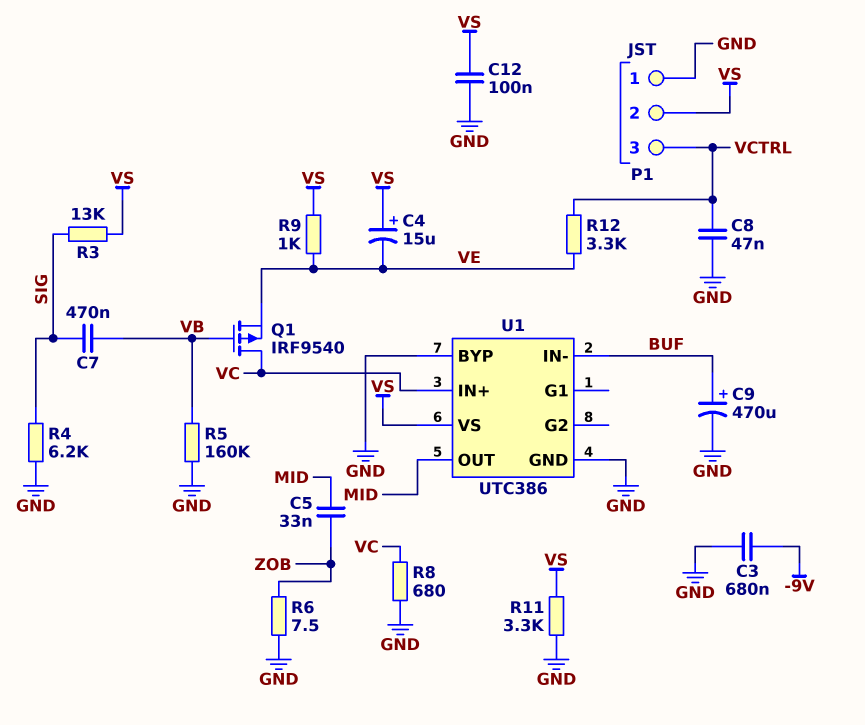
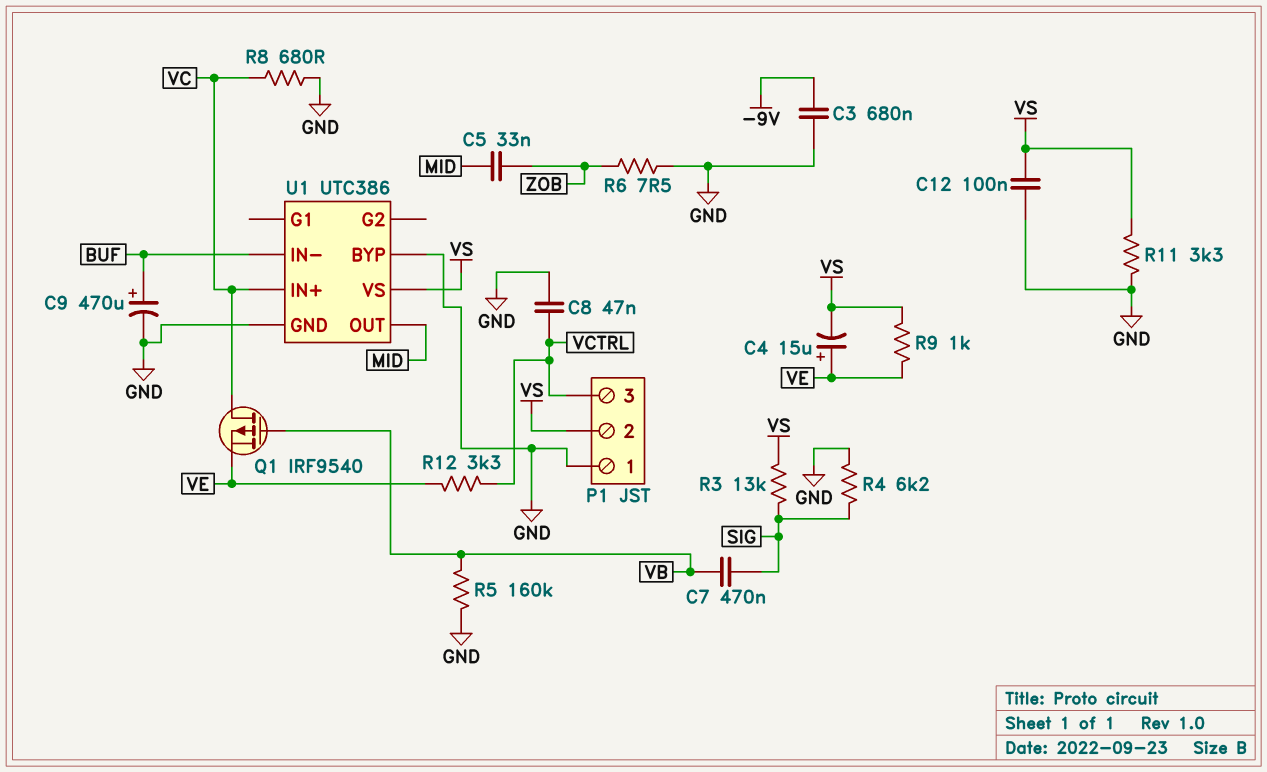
C4: 15uF (plus VS, minus VE) -> 15uF (plus VE, minus VS)

